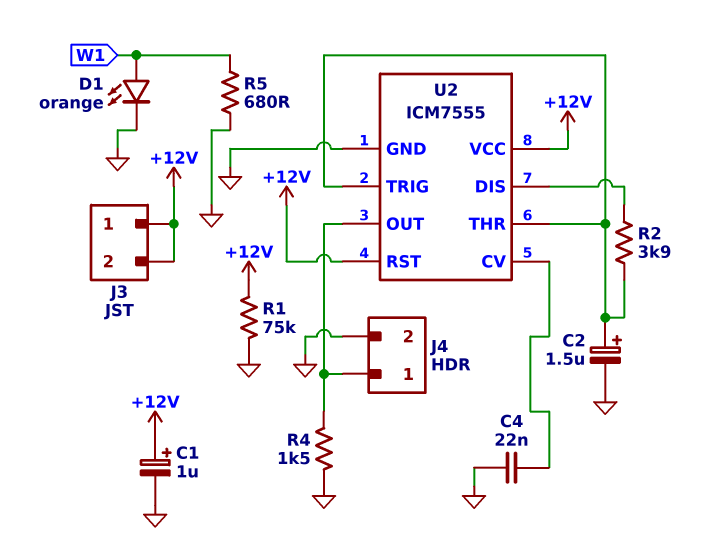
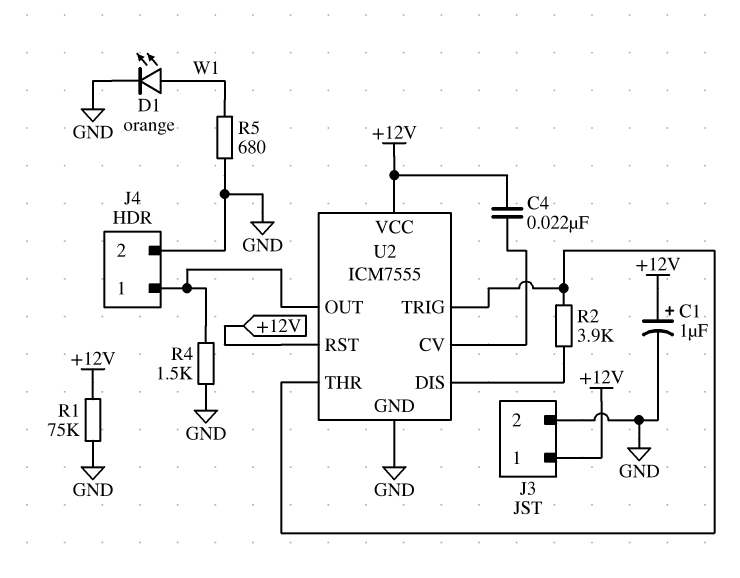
C2: 1.5uF (plus U2/THR, minus GND) -> none
C4: 22nF (GND, U2/CV) -> 22nF (+12V, U2/CV)
J3 pin 2: +12V -> GND

